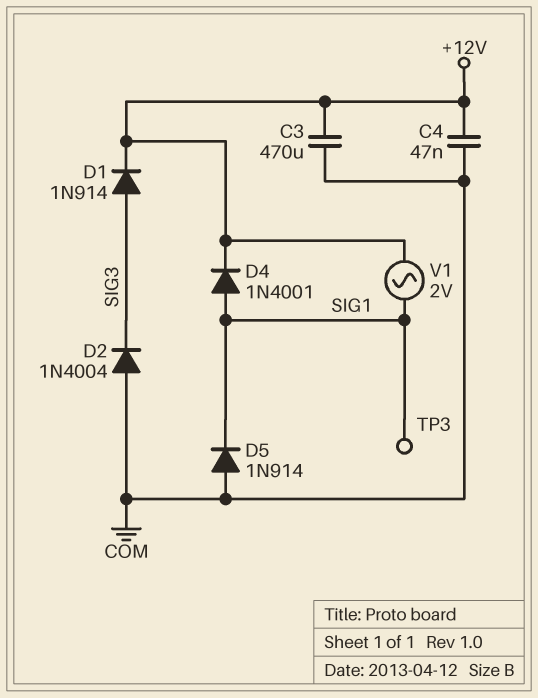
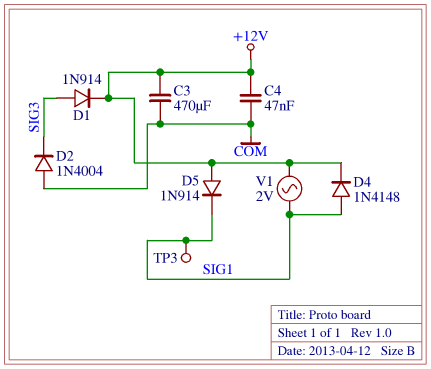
D4: diode 1N4001 (A SIG1, K +12V) -> diode 1N4148 (A SIG1, K +12V)
D5: diode 1N914 (A COM, K SIG1) -> diode 1N914 (A +12V, K SIG1)

